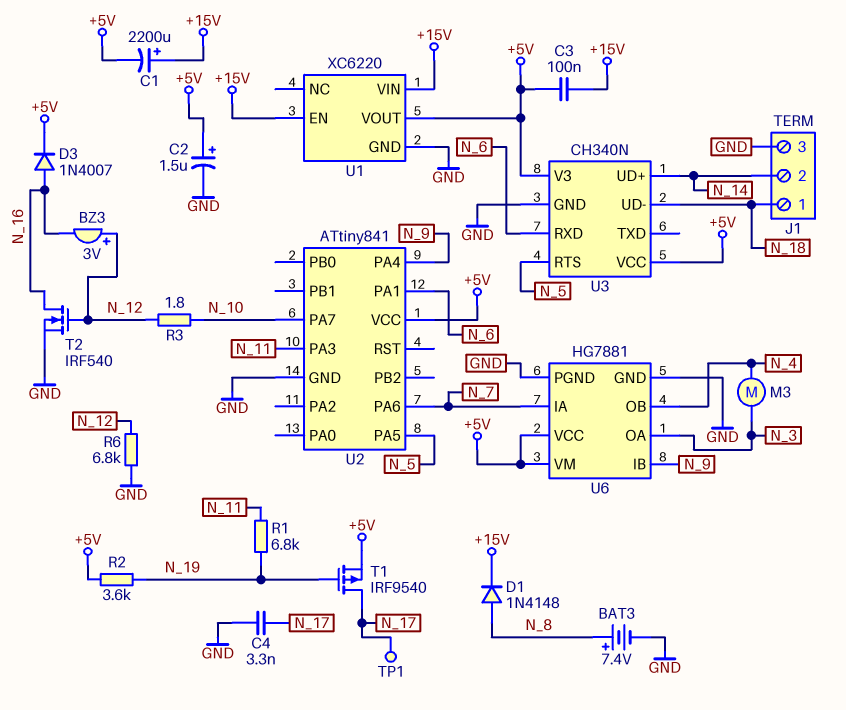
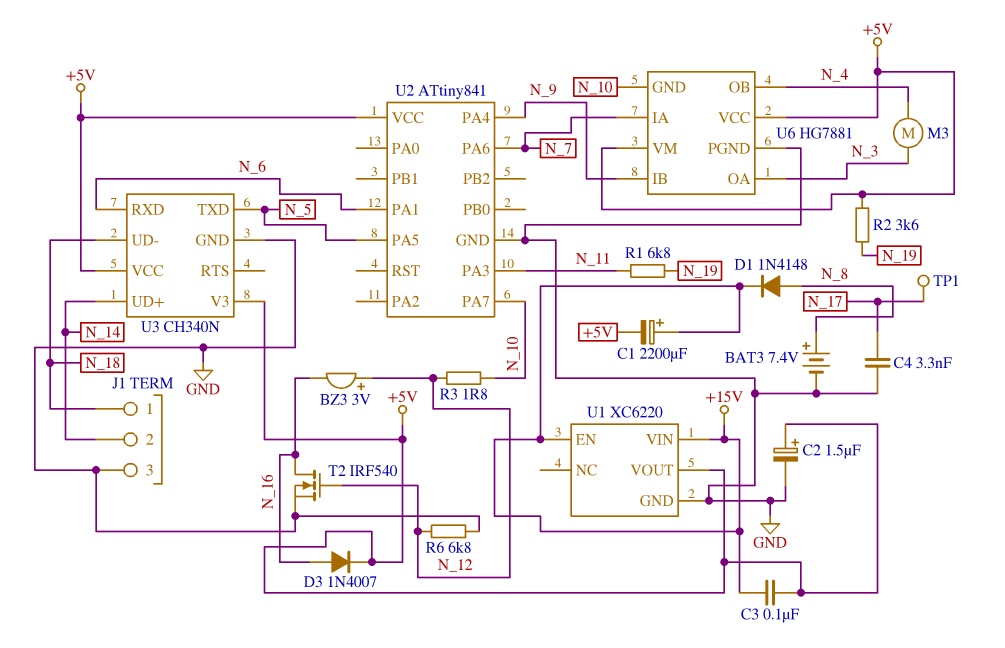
T1: PMOS IRF9540 (G N_19, D N_17, S +5V) -> none
U3 pin RTS: N_5 -> none
U3 pin TXD: none -> N_5
U6 pin GND: GND -> N_10

